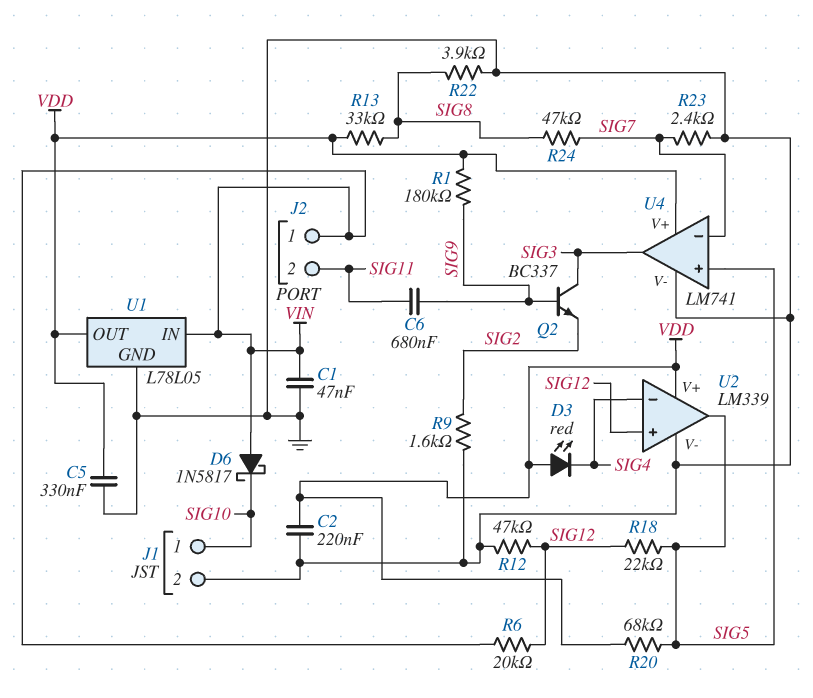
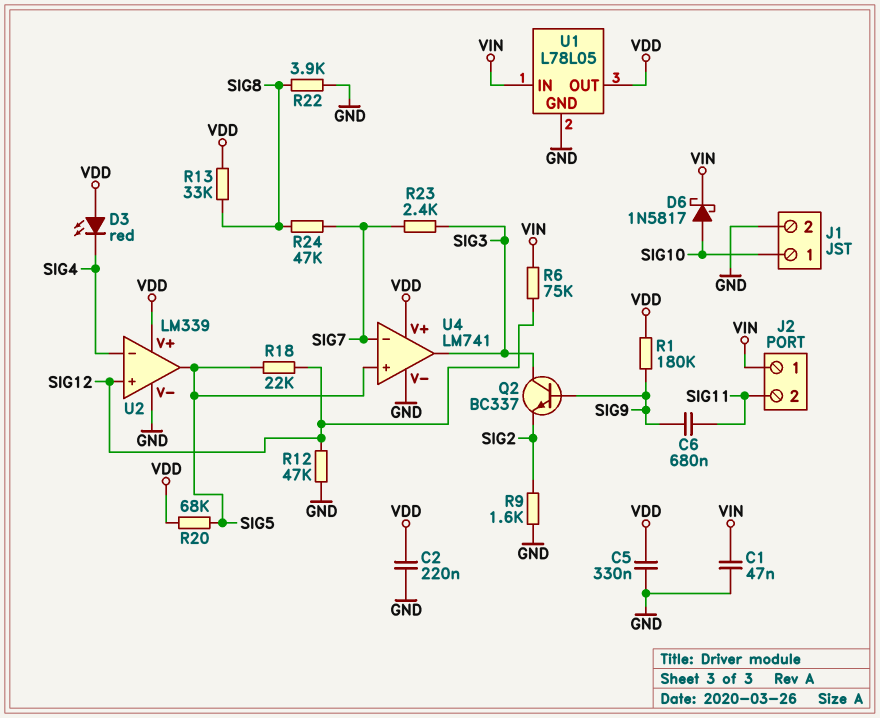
D6: schottky 1N5817 (A VIN, K SIG10) -> schottky 1N5817 (A SIG10, K VIN)
R6: 20k (SIG12, VIN) -> 75k (SIG12, VIN)
R23: 2.4k (GND, SIG7) -> 2.4k (SIG3, SIG7)

